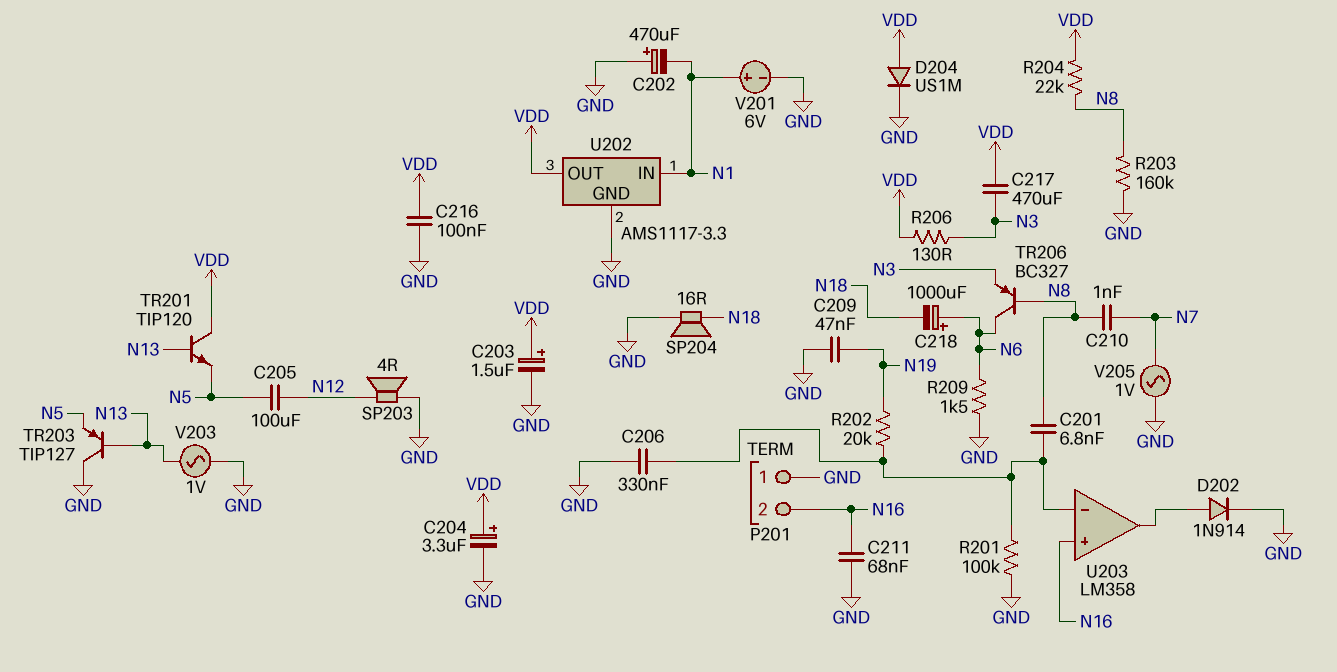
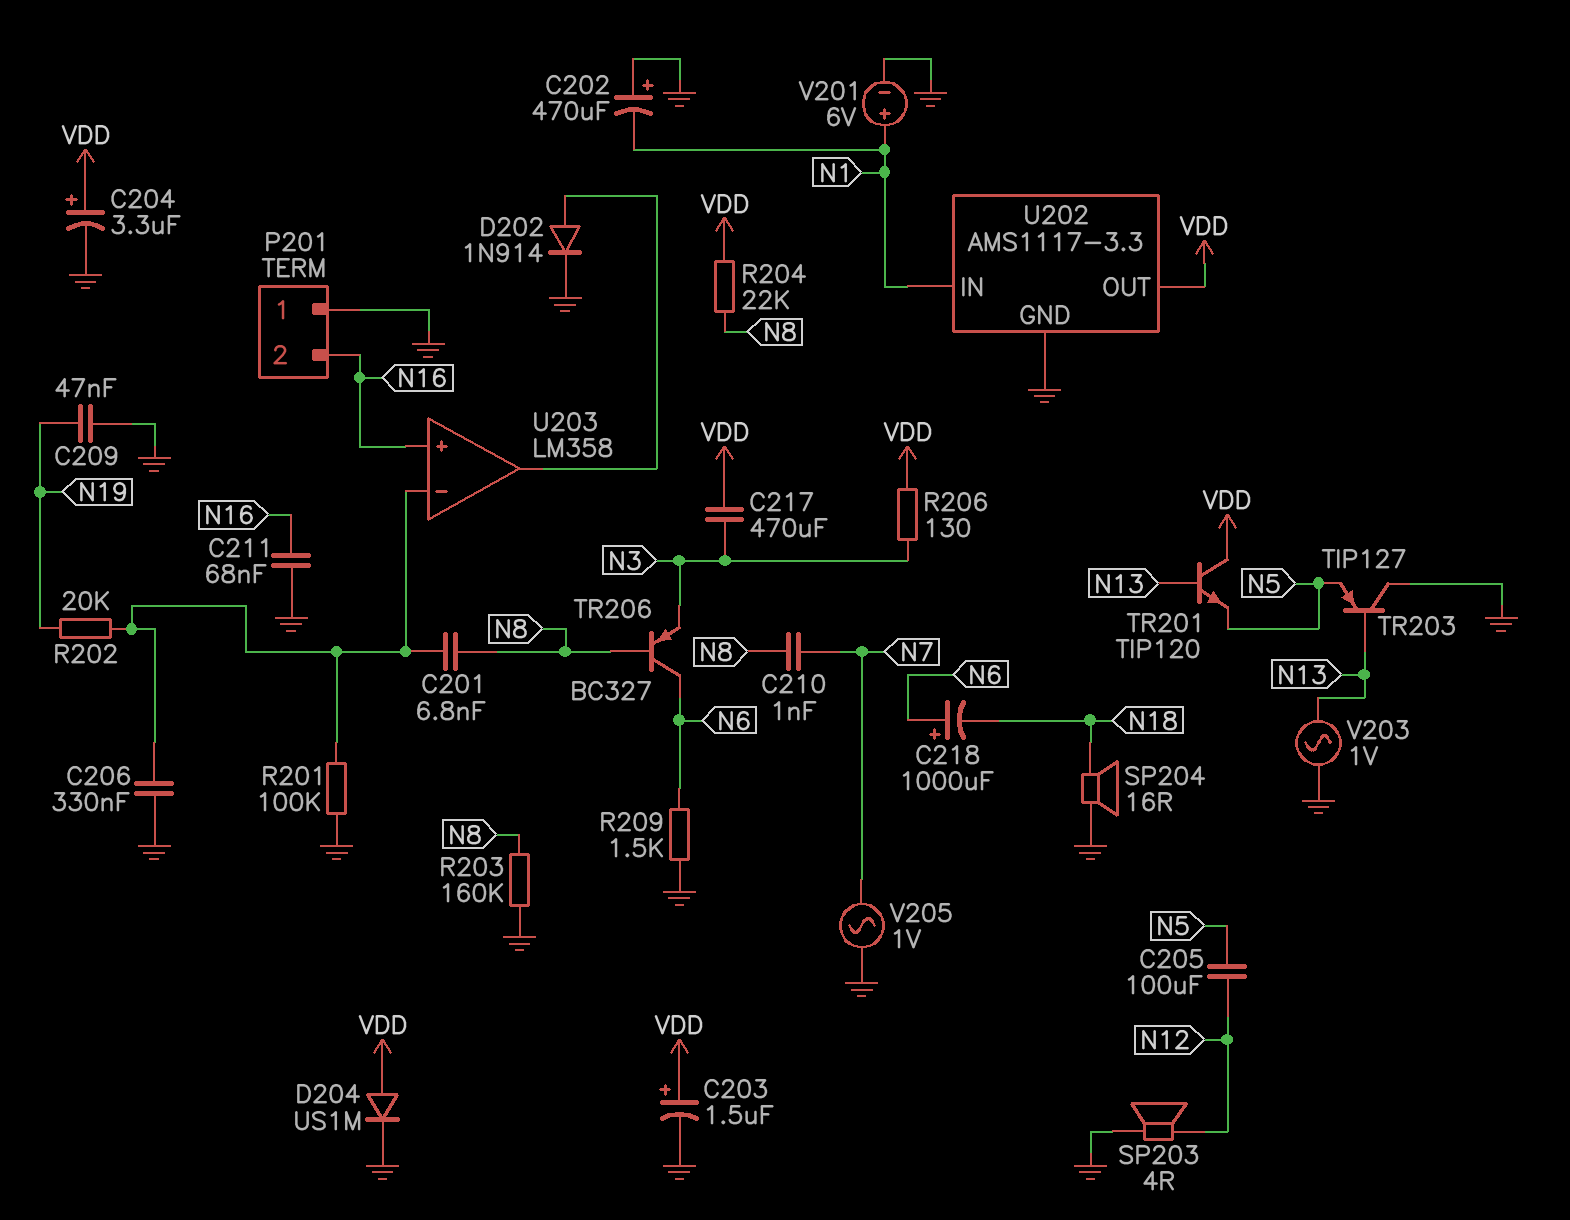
C216: 100nF (GND, VDD) -> none

